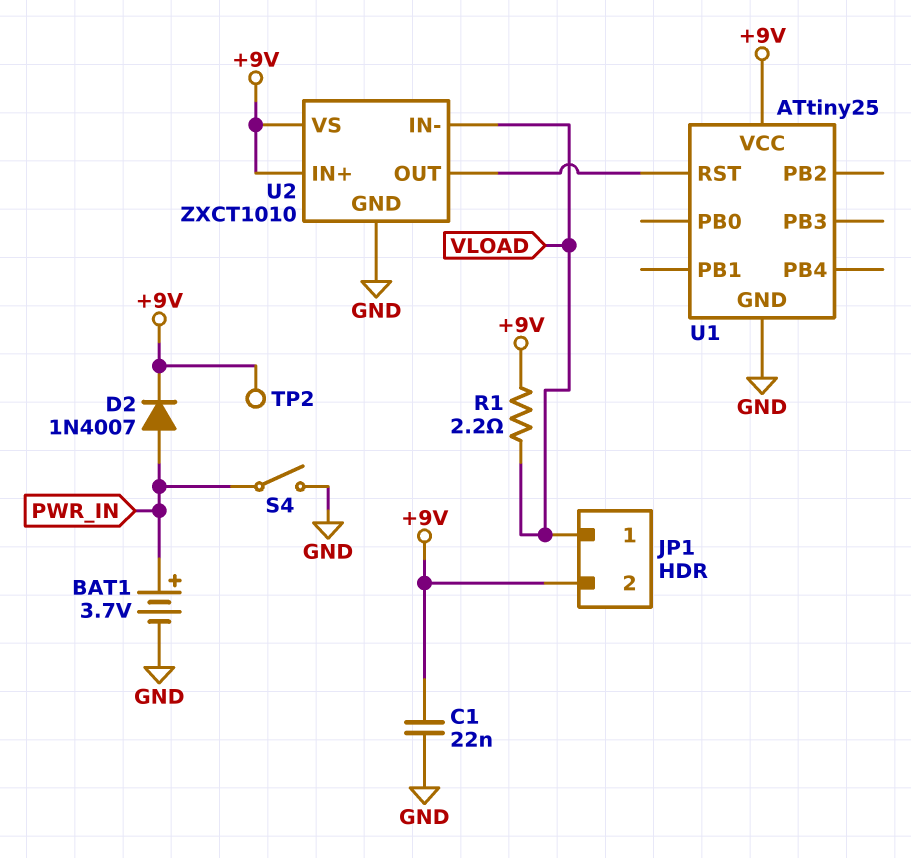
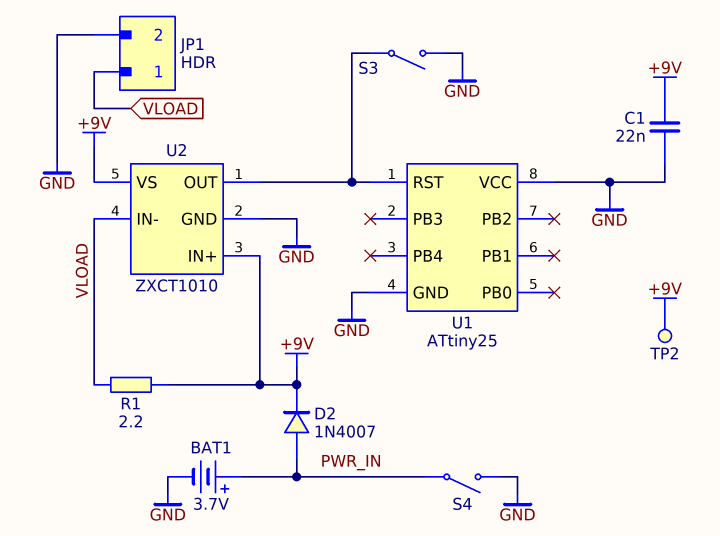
JP1 pin 2: +9V -> GND
S3: none -> switch (GND, U1/RST)
U1 pin VCC: +9V -> GND

